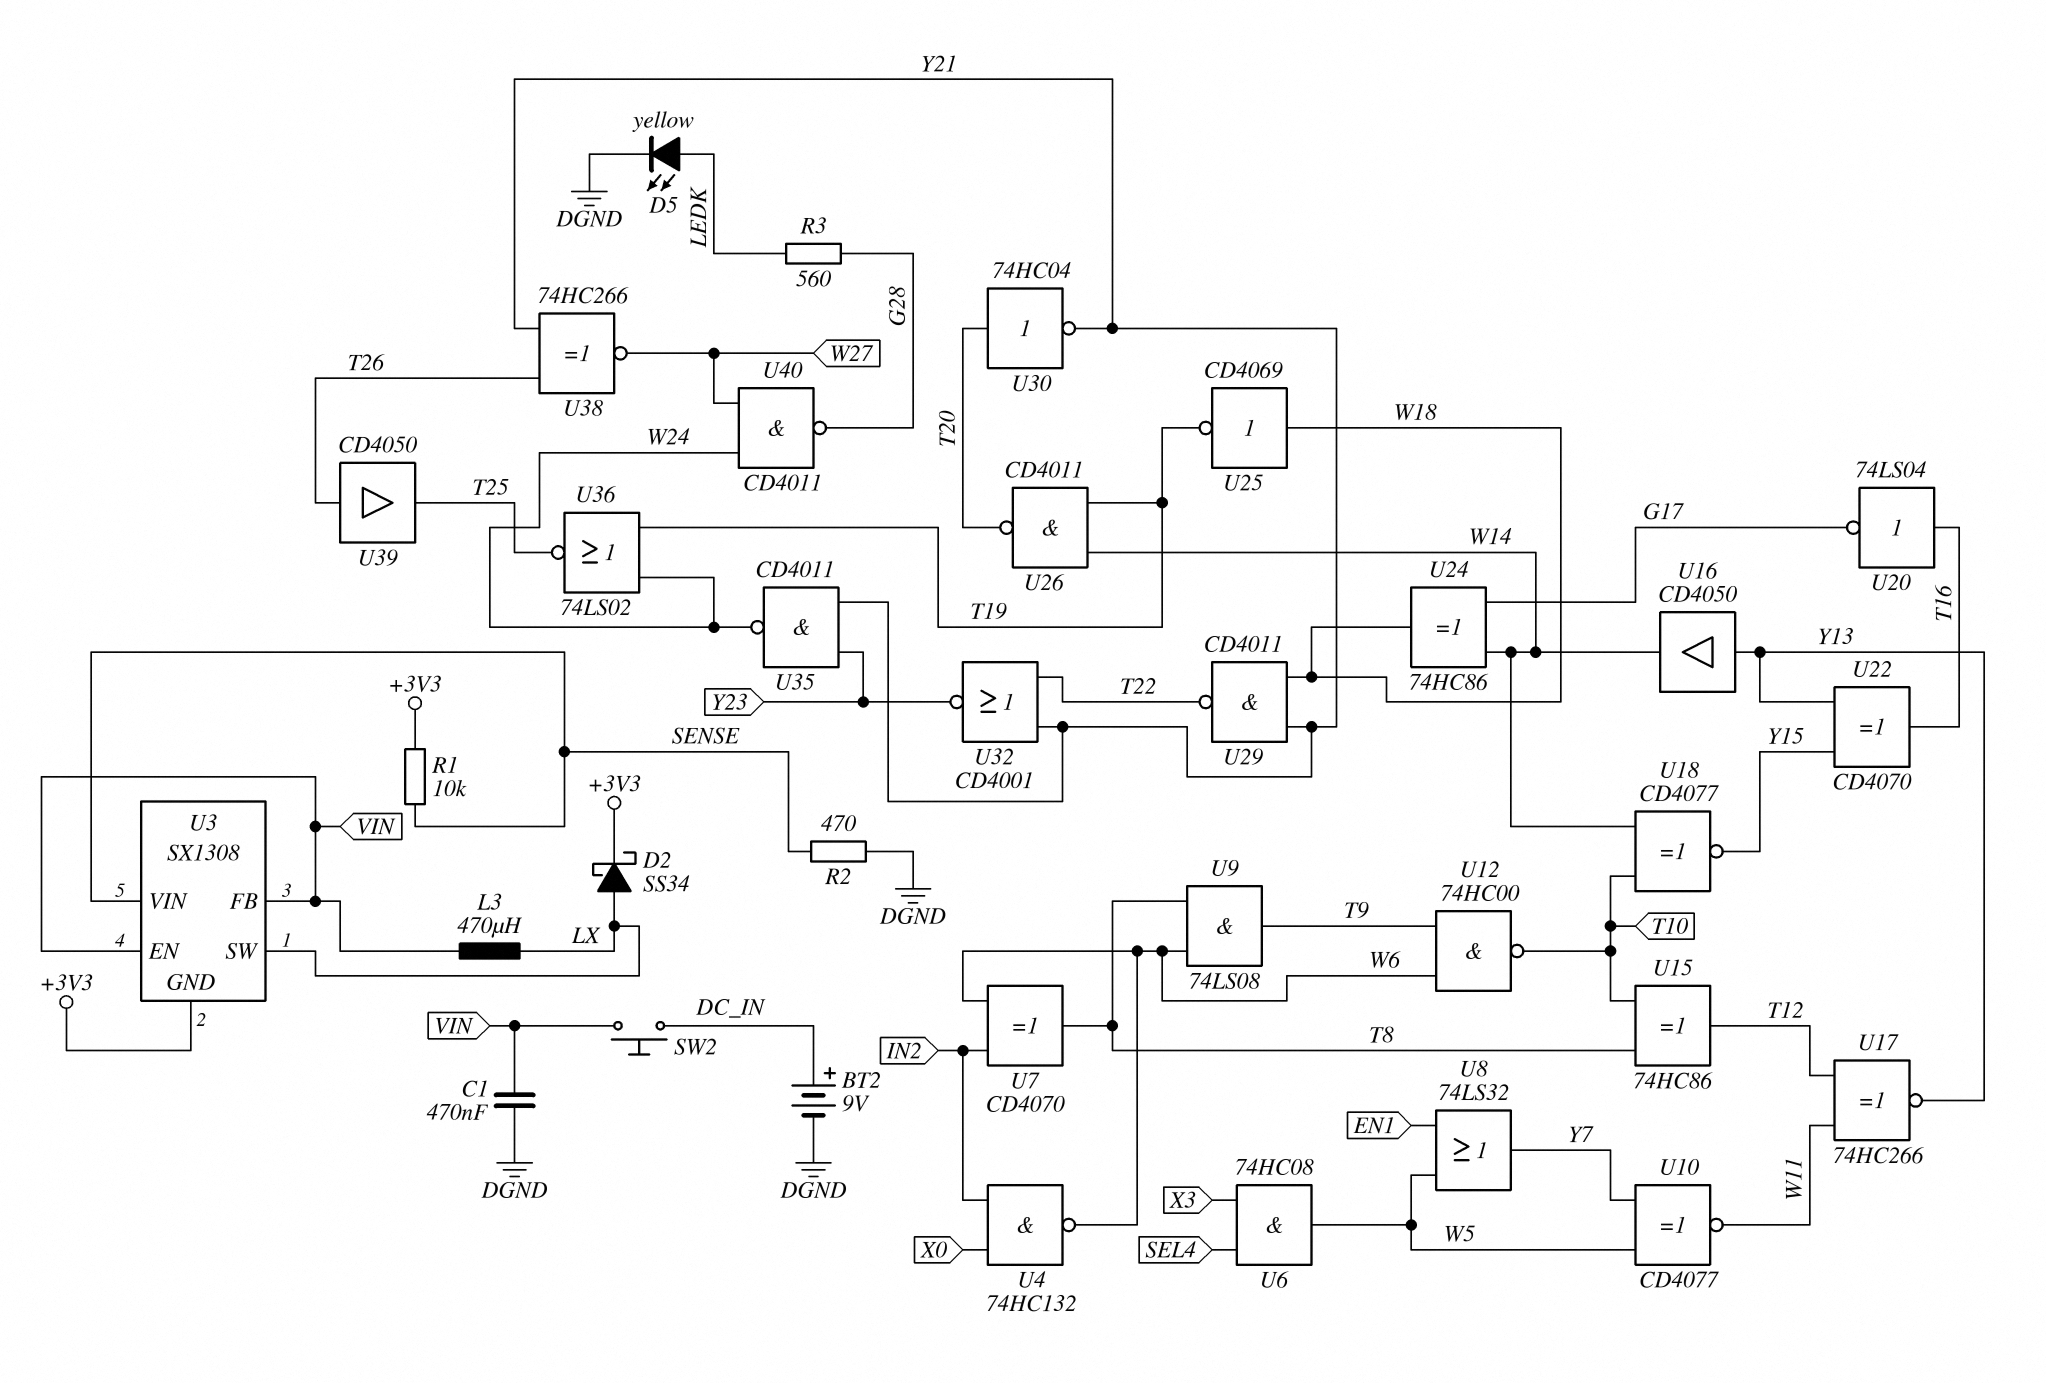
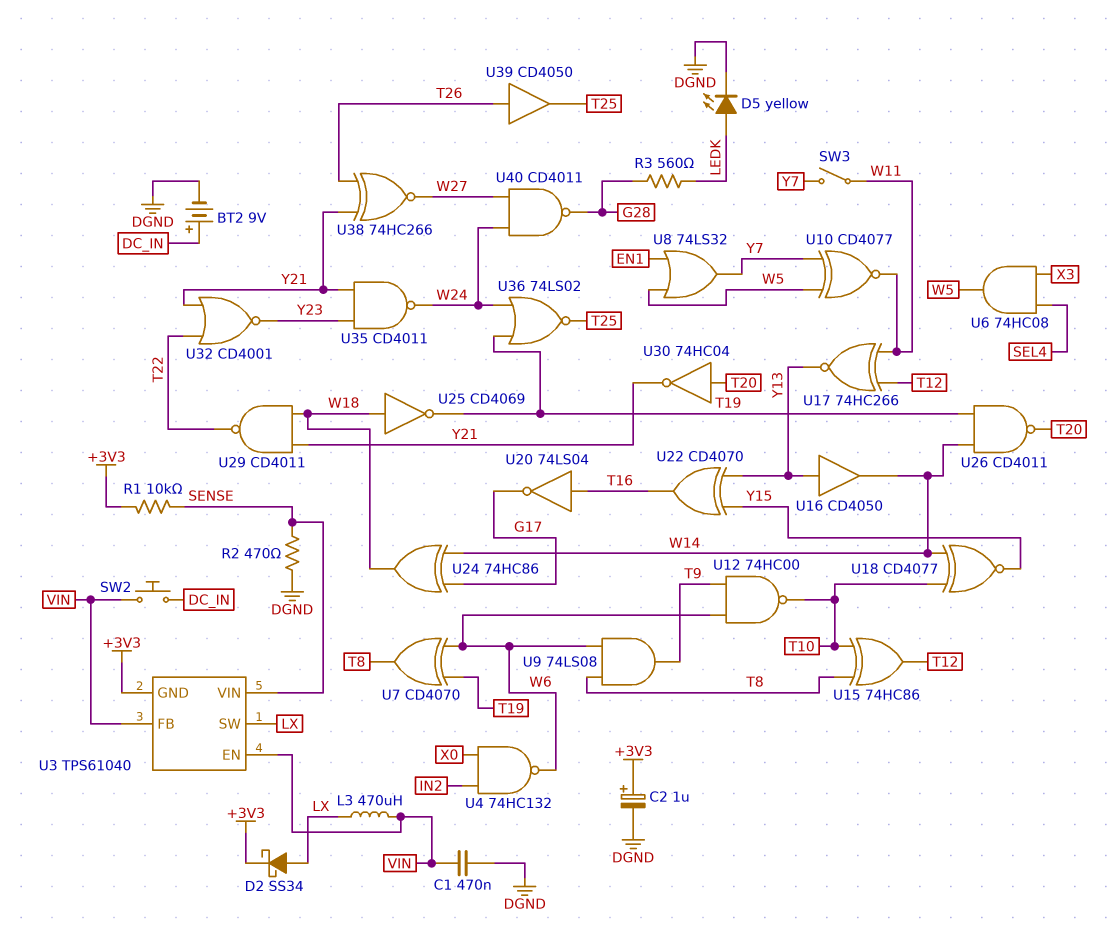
C2: none -> 1uF (plus +3V3, minus DGND)
SW3: none -> switch (W11, Y7)
U3: SX1308 -> TPS61040
U7: XOR CD4070 (in IN2, in W6, out T8) -> XOR CD4070 (in T19, in W6, out T8)

